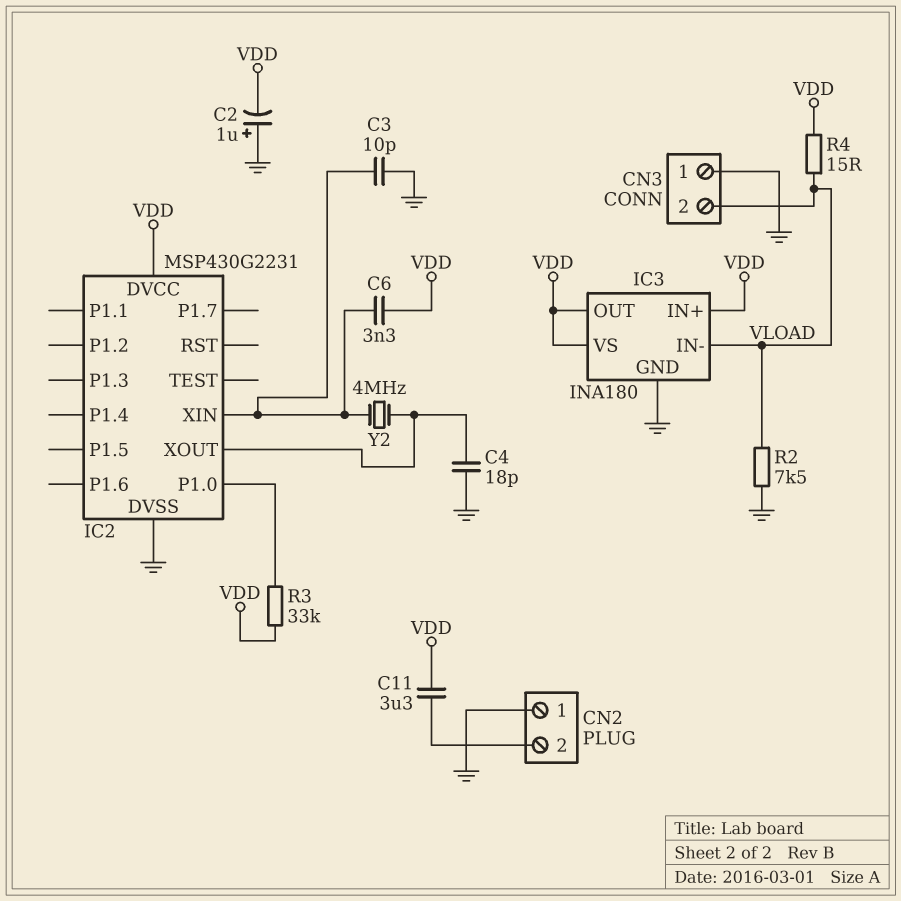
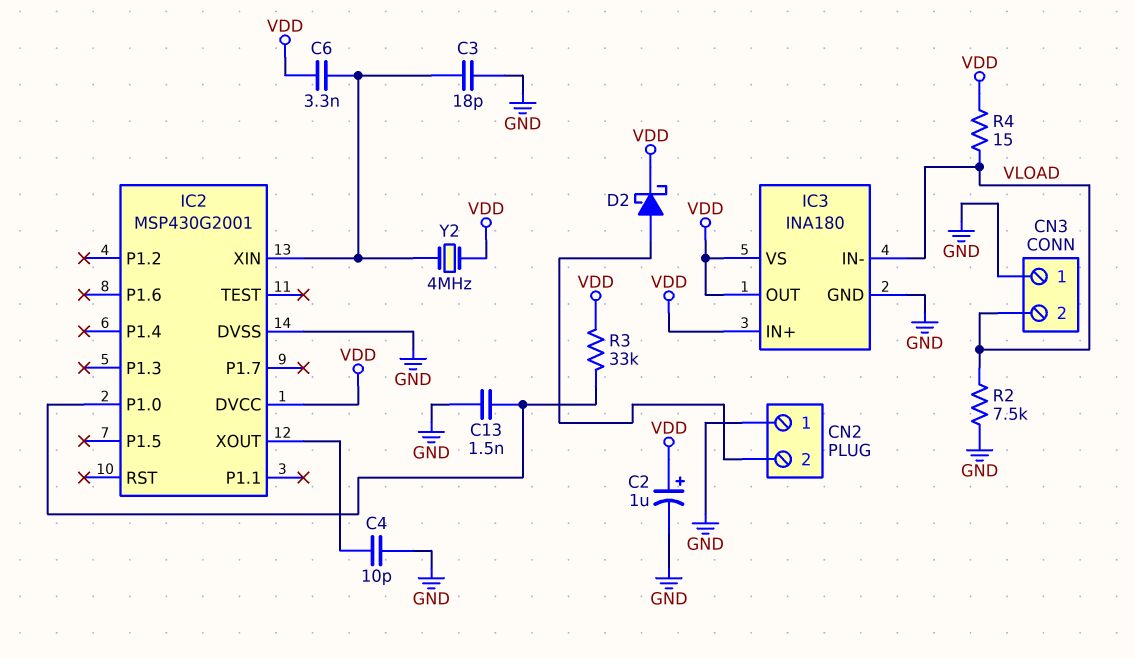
C2: 1uF (plus GND, minus VDD) -> 1uF (plus VDD, minus GND)
C3: 10pF (GND, IC2/XIN) -> 18pF (GND, IC2/XIN)
C4: 18pF (GND, IC2/XOUT) -> 10pF (GND, IC2/XOUT)
C11: 3.3uF (CN2/2, VDD) -> none
C13: none -> 1.5nF (GND, IC2/P1.0)
D2: none -> schottky (A CN2/2, K VDD)
IC2: MSP430G2231 -> MSP430G2001
Y2: 4MHz (IC2/XIN, IC2/XOUT) -> 4MHz (IC2/XIN, VDD)

